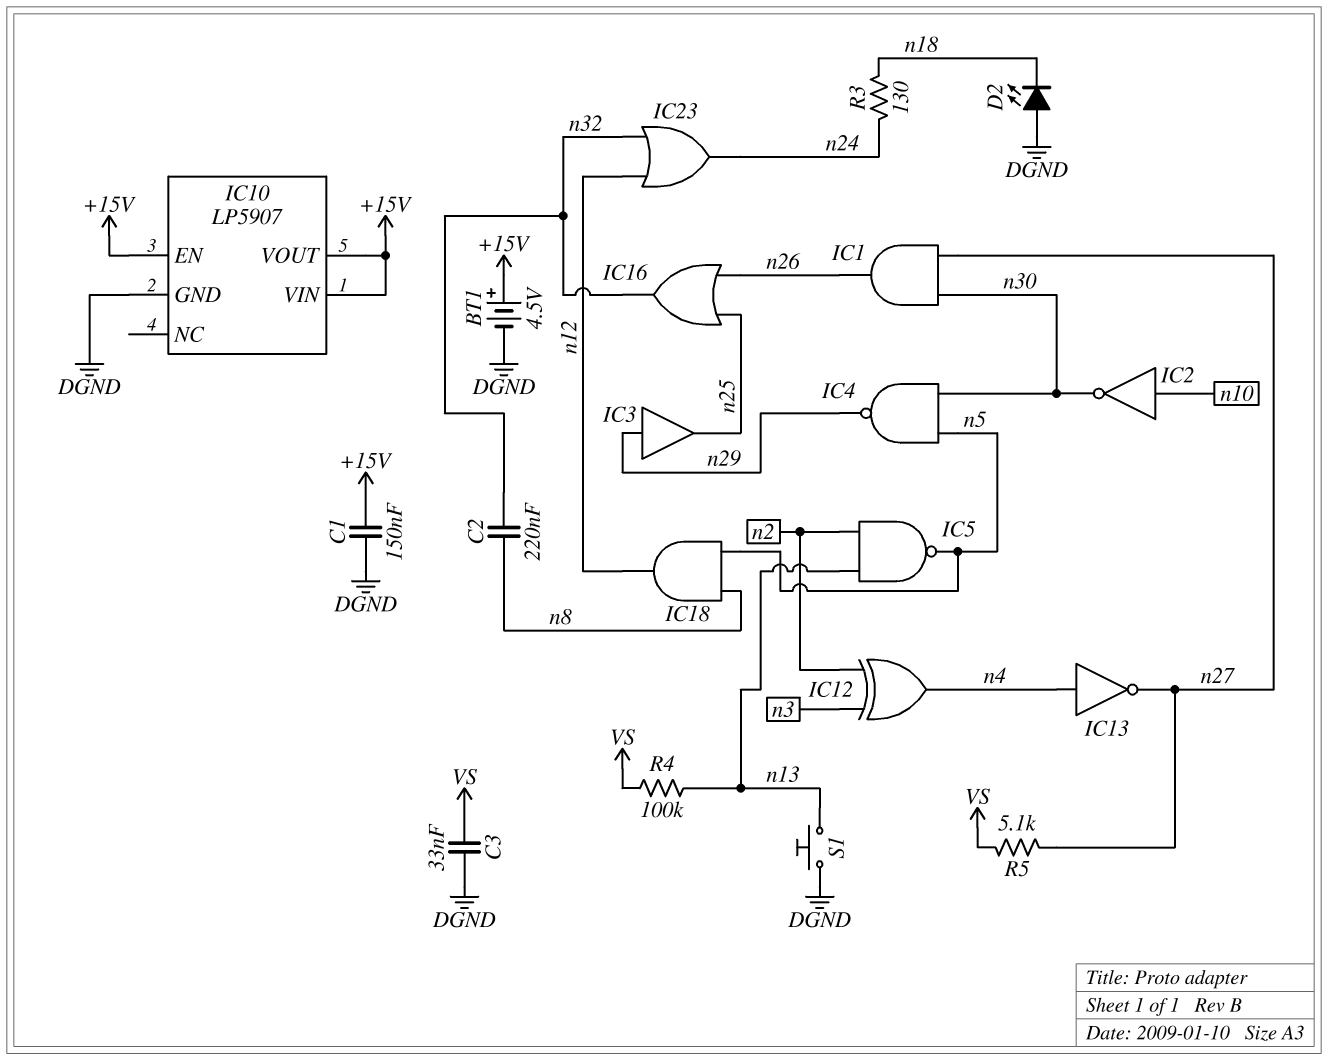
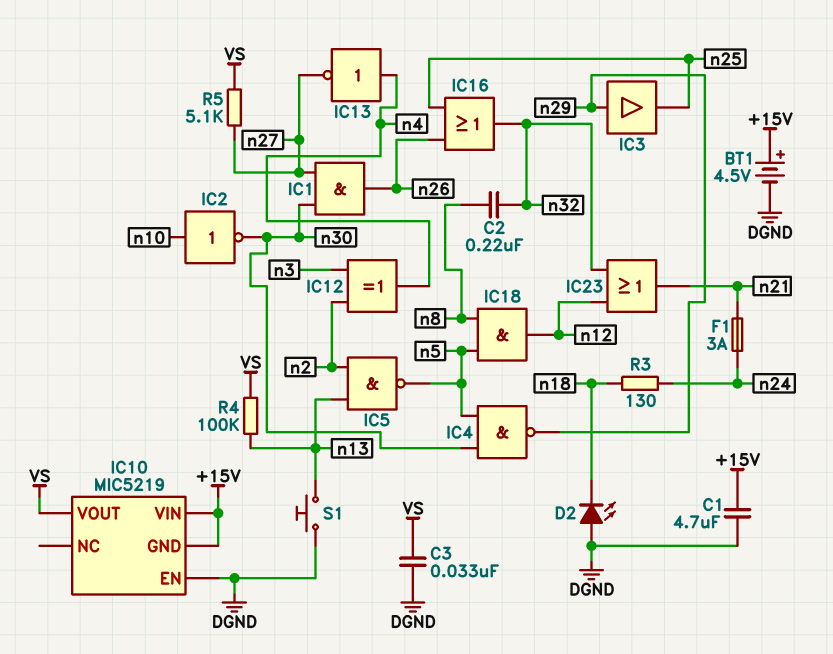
C1: 150nF (+15V, DGND) -> 4.7uF (+15V, DGND)
F1: none -> 3A (n21, n24)
IC10: LP5907 -> MIC5219
IC10 pin EN: +15V -> DGND
IC10 pin GND: DGND -> +15V
IC10 pin VOUT: +15V -> VS
IC23: OR (in n12, in n32, out n24) -> OR (in n12, in n32, out n21)

